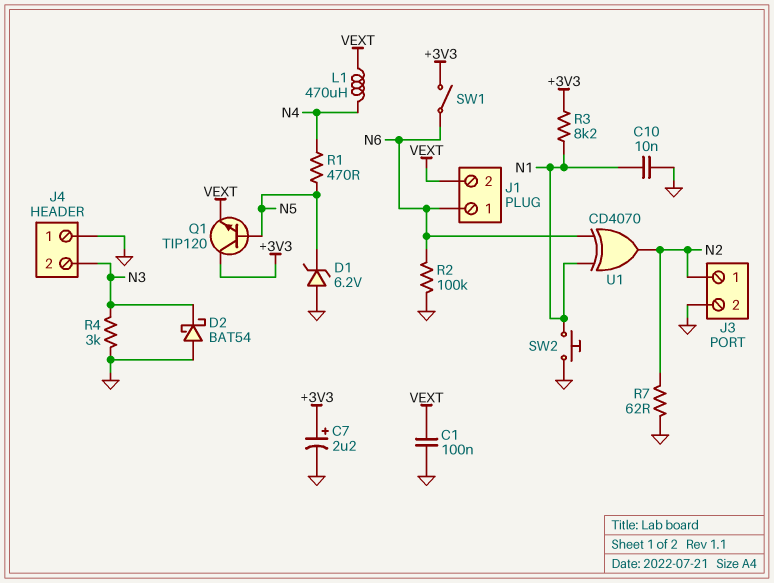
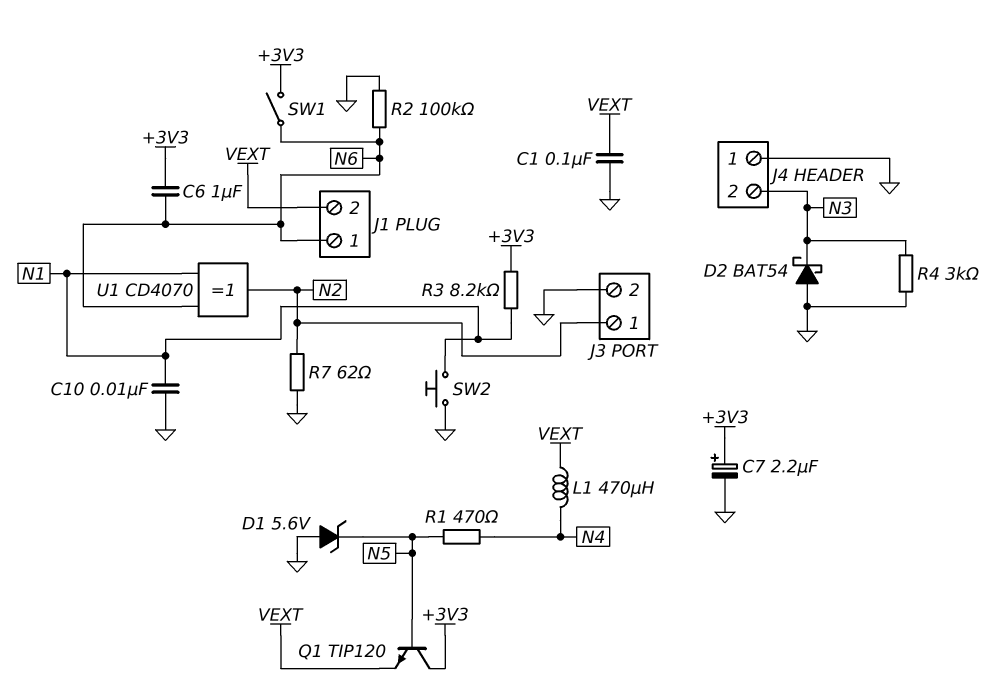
C6: none -> 1uF (+3V3, N6)
D1: zener 6.2V (A GND, K N5) -> zener 5.6V (A GND, K N5)

